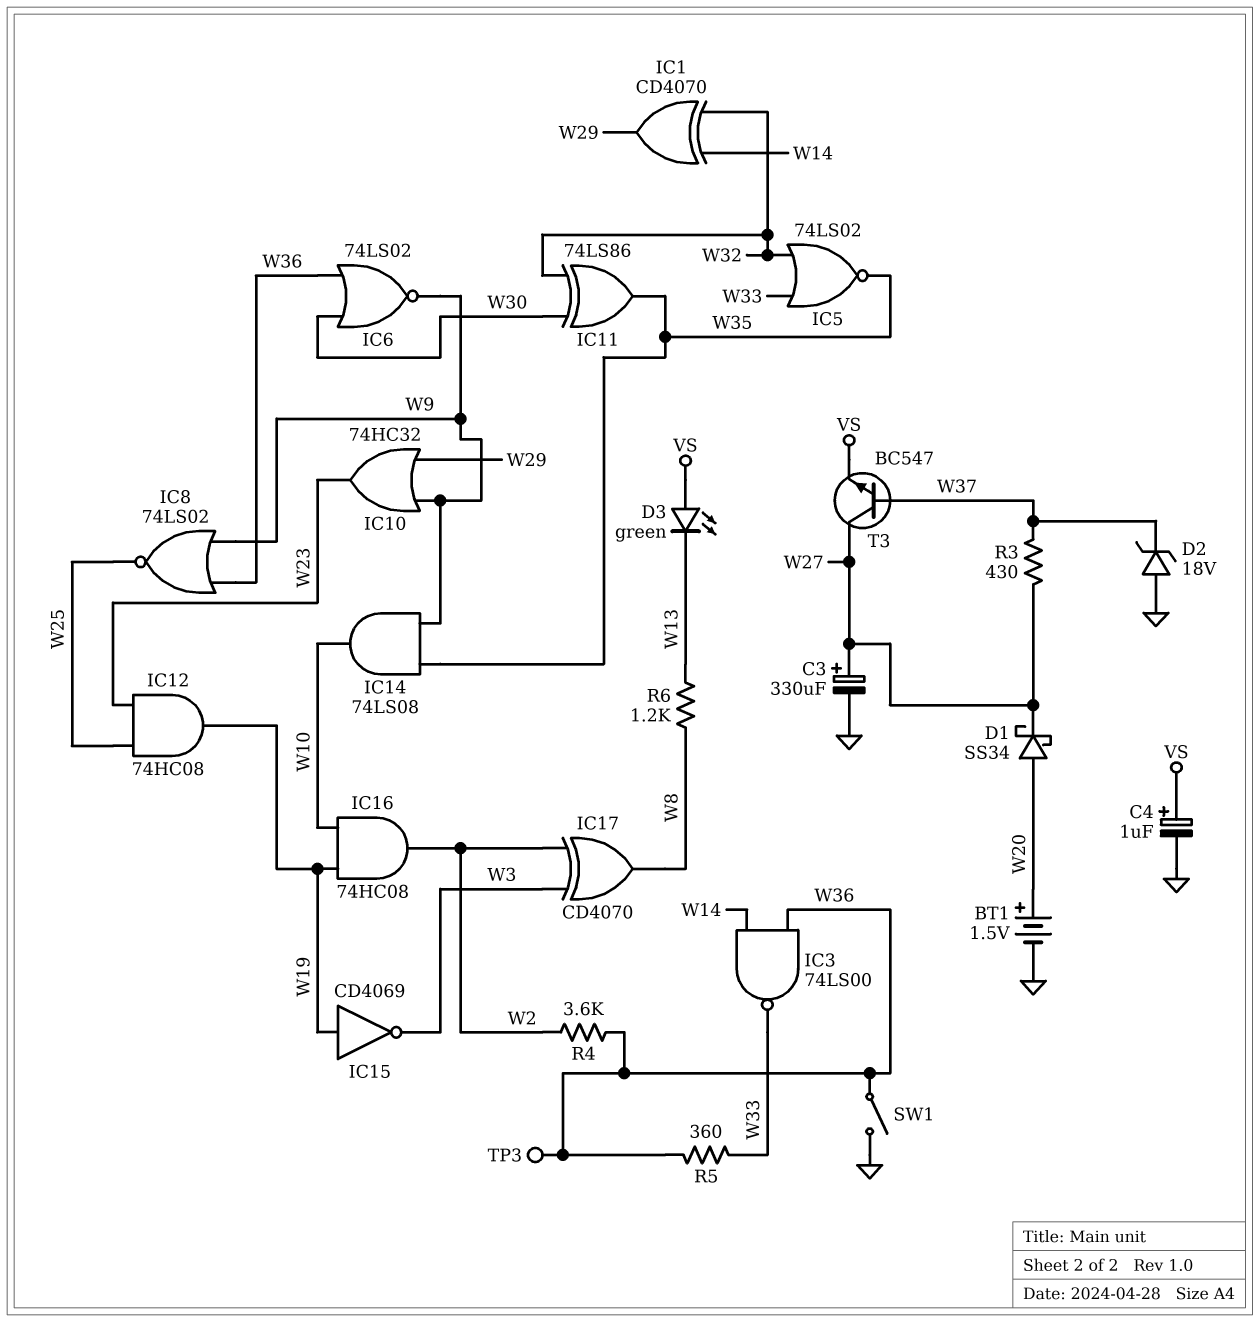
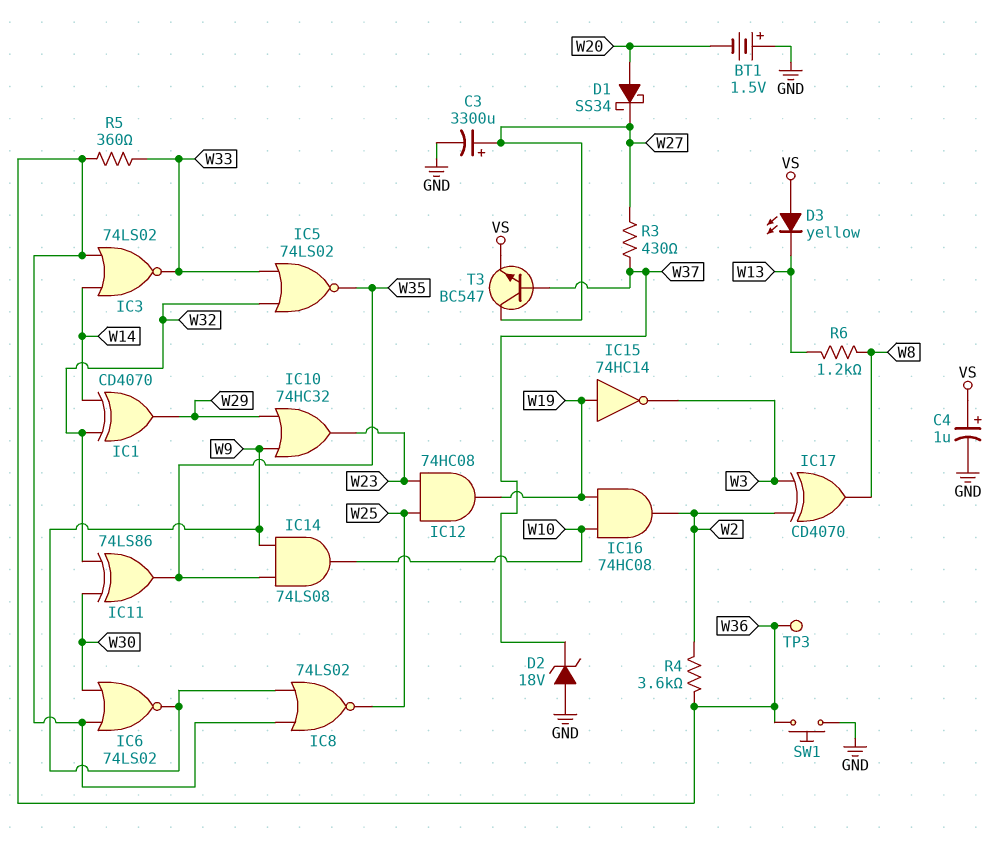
BT1: 1.5V (plus W20, minus GND) -> 1.5V (plus GND, minus W20)
C3: 330uF (plus W27, minus GND) -> 3300uF (plus W27, minus GND)
D3: LED green (A VS, K W13) -> LED yellow (A VS, K W13)
IC3: NAND 74LS00 (in W14, in W36, out W33) -> NOR 74LS02 (in W14, in W36, out W33)
IC15: NOT CD4069 (in W19, out W3) -> NOT 74HC14 (in W19, out W3)
SW1: switch (GND, W36) -> button (GND, W36)

